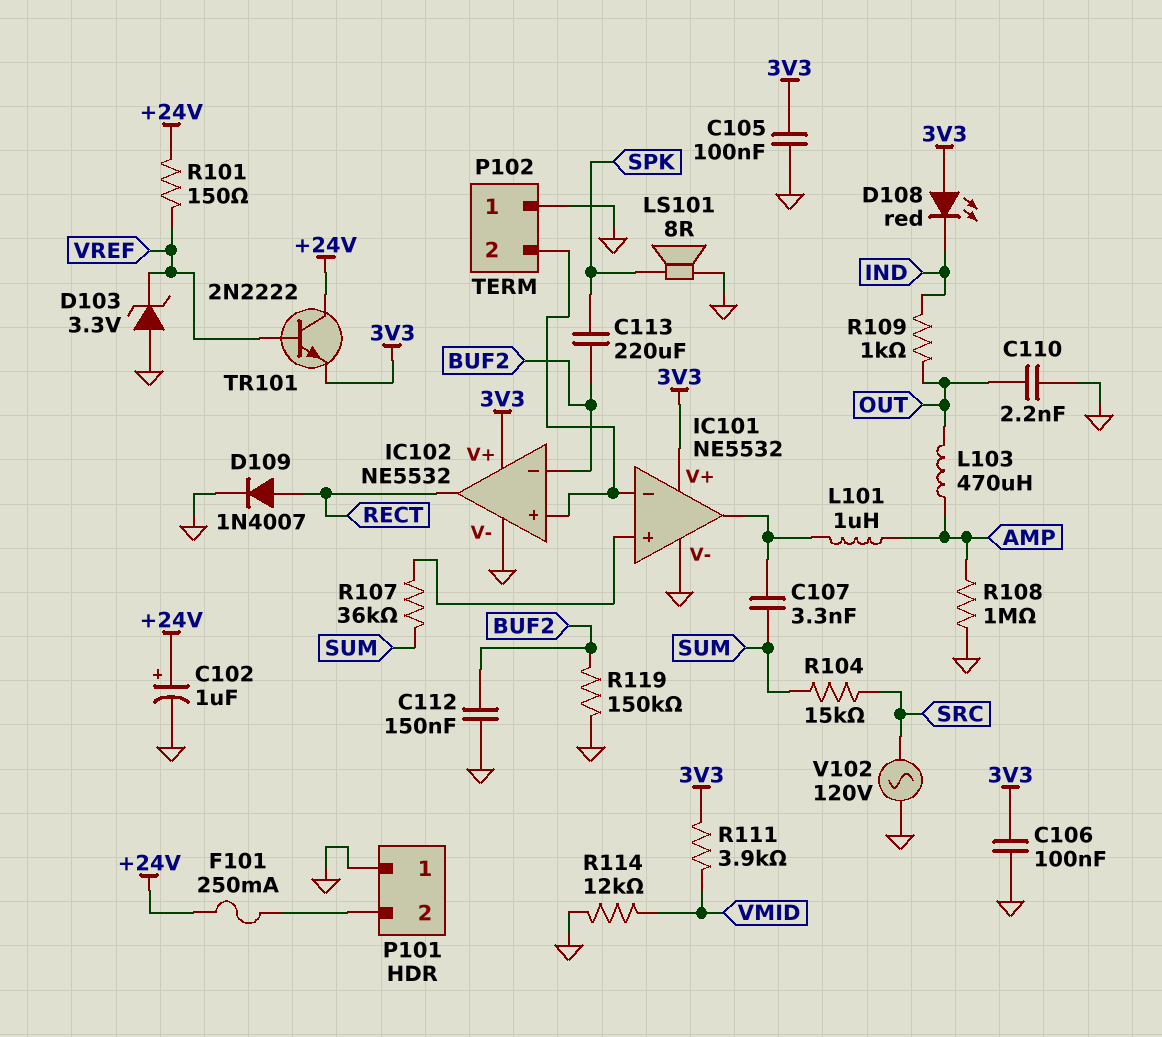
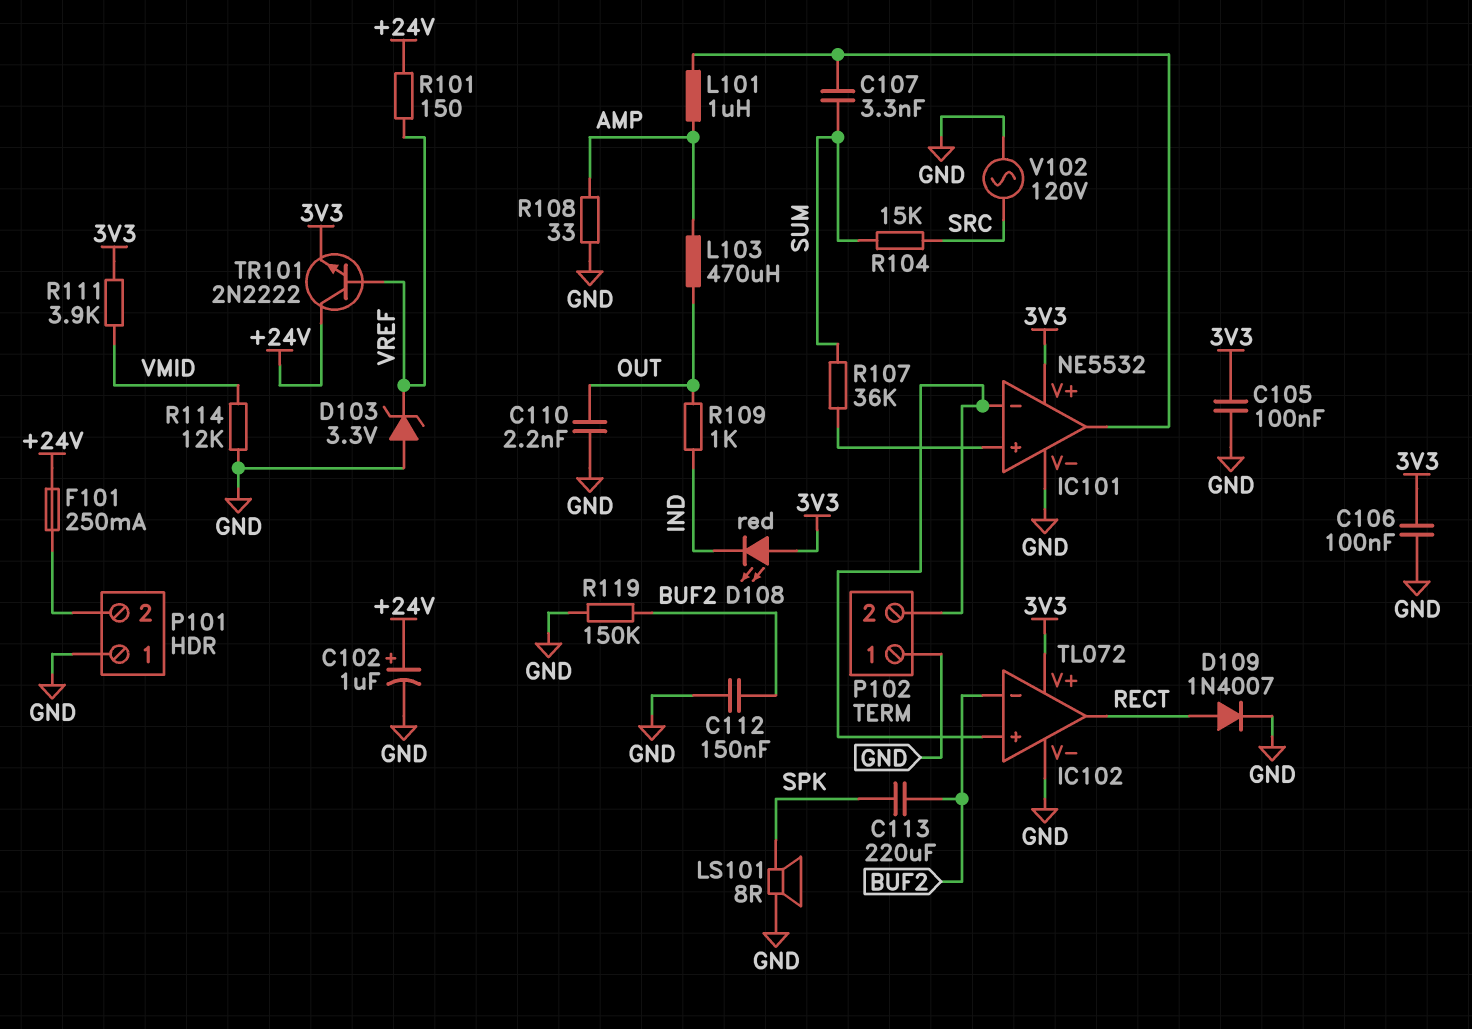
IC102: NE5532 -> TL072
R108: 1M (AMP, GND) -> 33 (AMP, GND)

